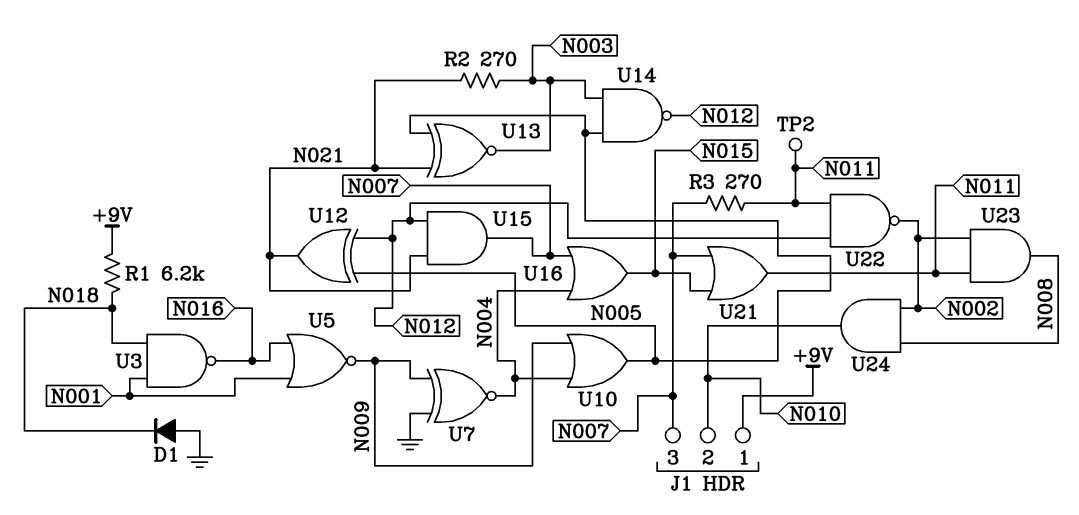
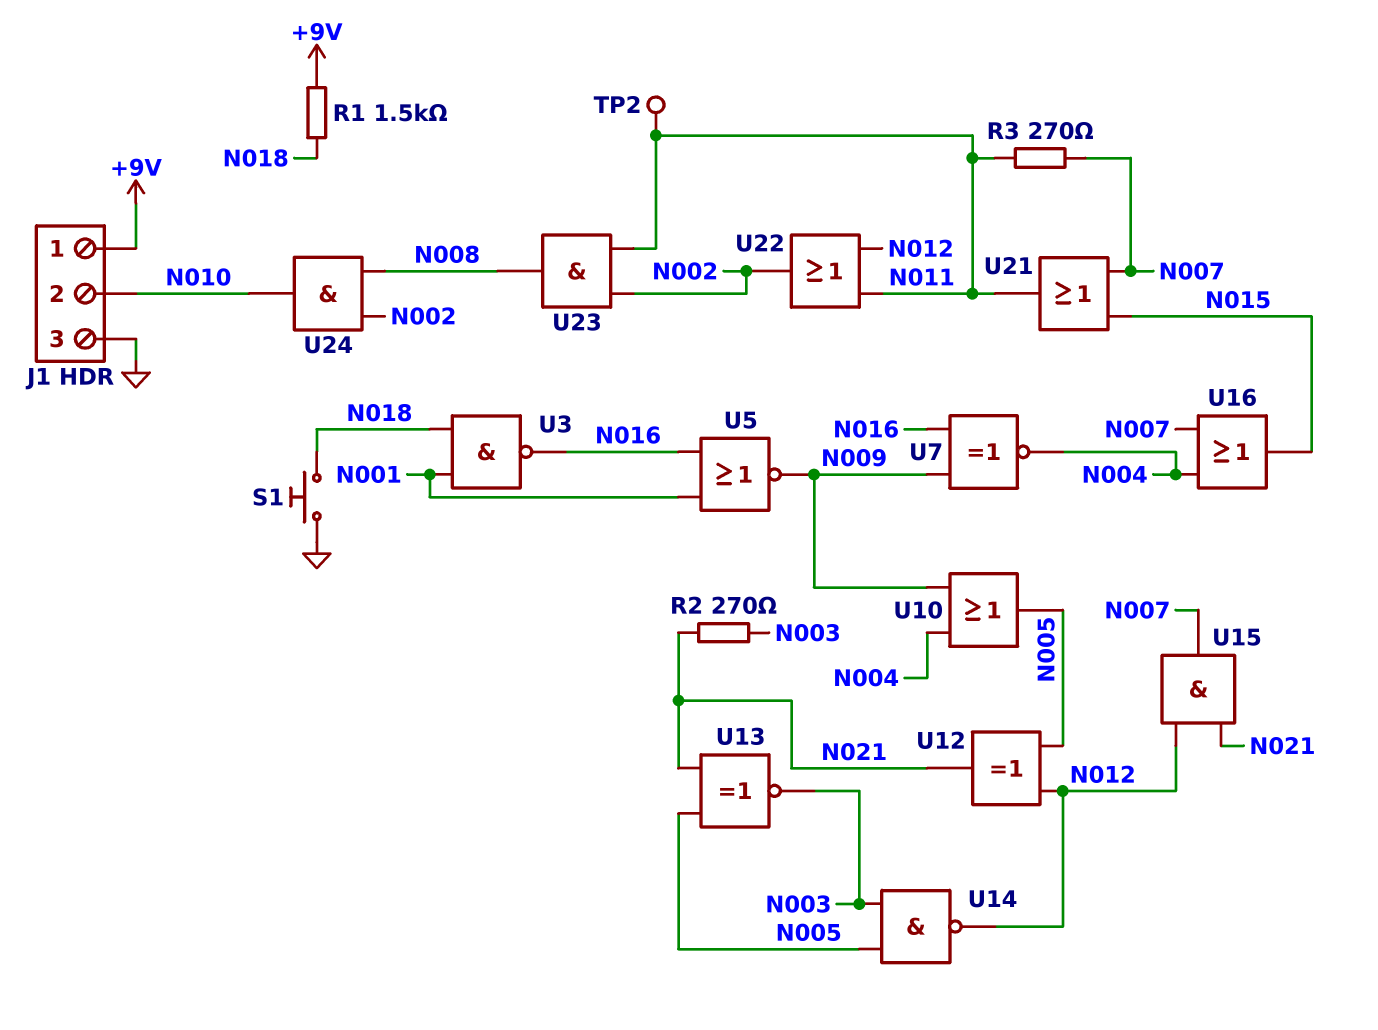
D1: diode (A GND, K N018) -> none
J1 pin 3: N007 -> GND
R1: 6.2k (+9V, N018) -> 1.5k (+9V, N018)
S1: none -> button (GND, N018)
U7: XNOR (in GND, in N009, out N004) -> XNOR (in N009, in N016, out N004)
U22: NAND (in N011, in N012, out N002) -> OR (in N011, in N012, out N002)

